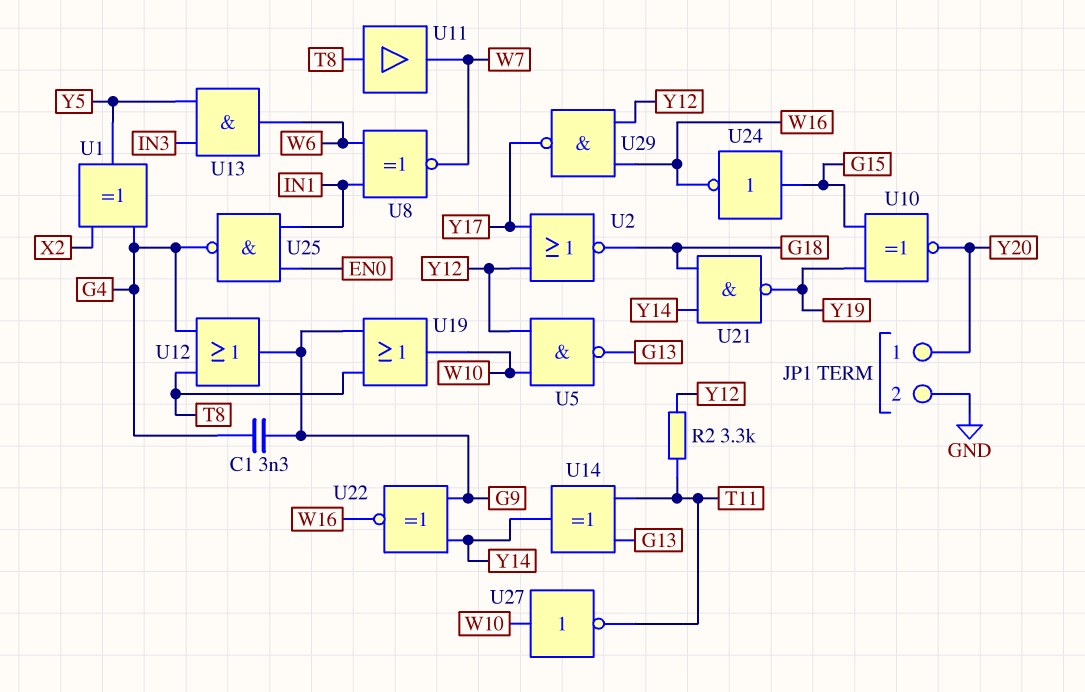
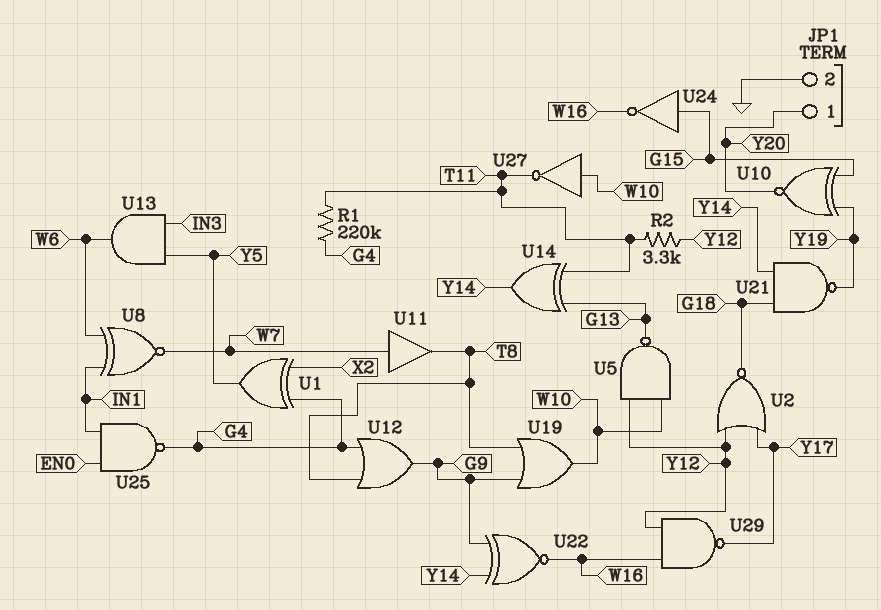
C1: 3.3nF (G4, G9) -> none
R1: none -> 220k (G4, T11)
U11: buffer (in T8, out W7) -> buffer (in W7, out T8)

